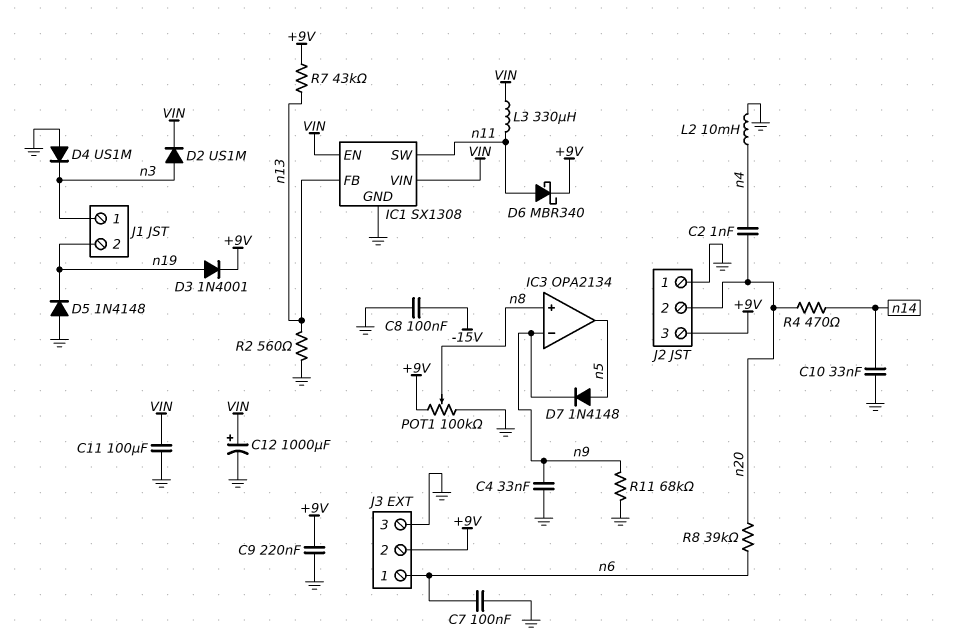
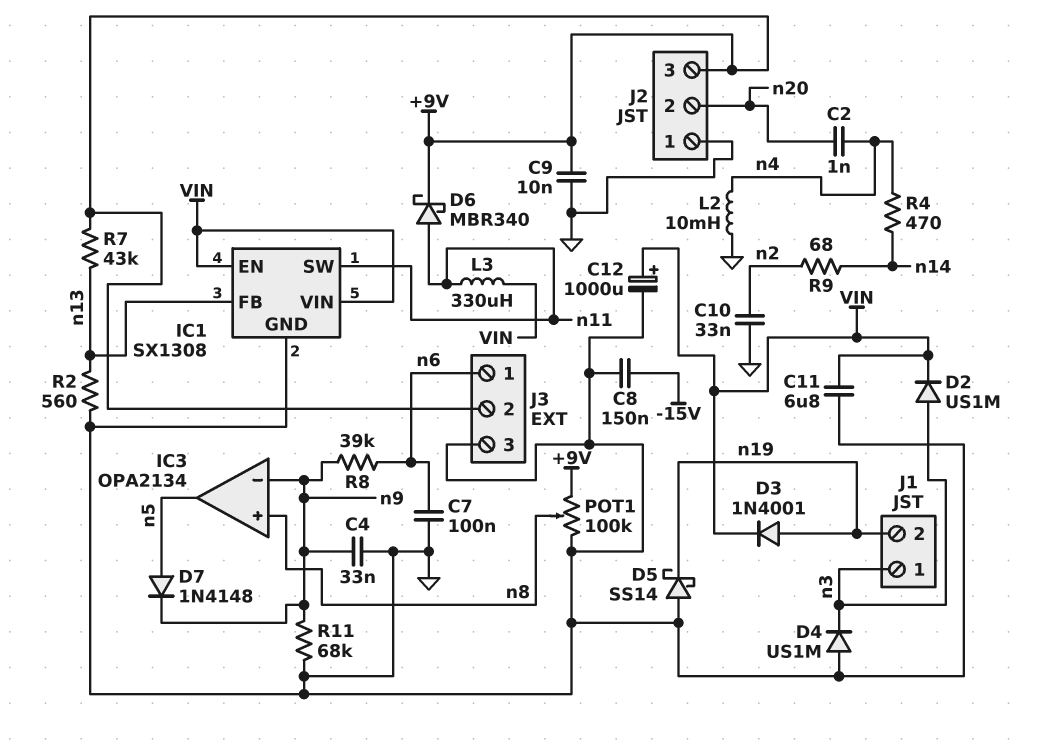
C8: 100nF (-15V, GND) -> 150nF (-15V, GND)
C9: 220nF (+9V, GND) -> 10nF (+9V, GND)
C10: 33nF (GND, n14) -> 33nF (GND, n2)
C11: 100uF (GND, VIN) -> 6.8uF (GND, VIN)
D3: diode 1N4001 (A n19, K +9V) -> diode 1N4001 (A n19, K VIN)
D5: diode 1N4148 (A GND, K n19) -> schottky SS14 (A GND, K n19)
R4: 470 (n14, n20) -> 470 (n4, n14)
R8: 39k (n6, n20) -> 39k (n6, n9)
R9: none -> 68 (n2, n14)

